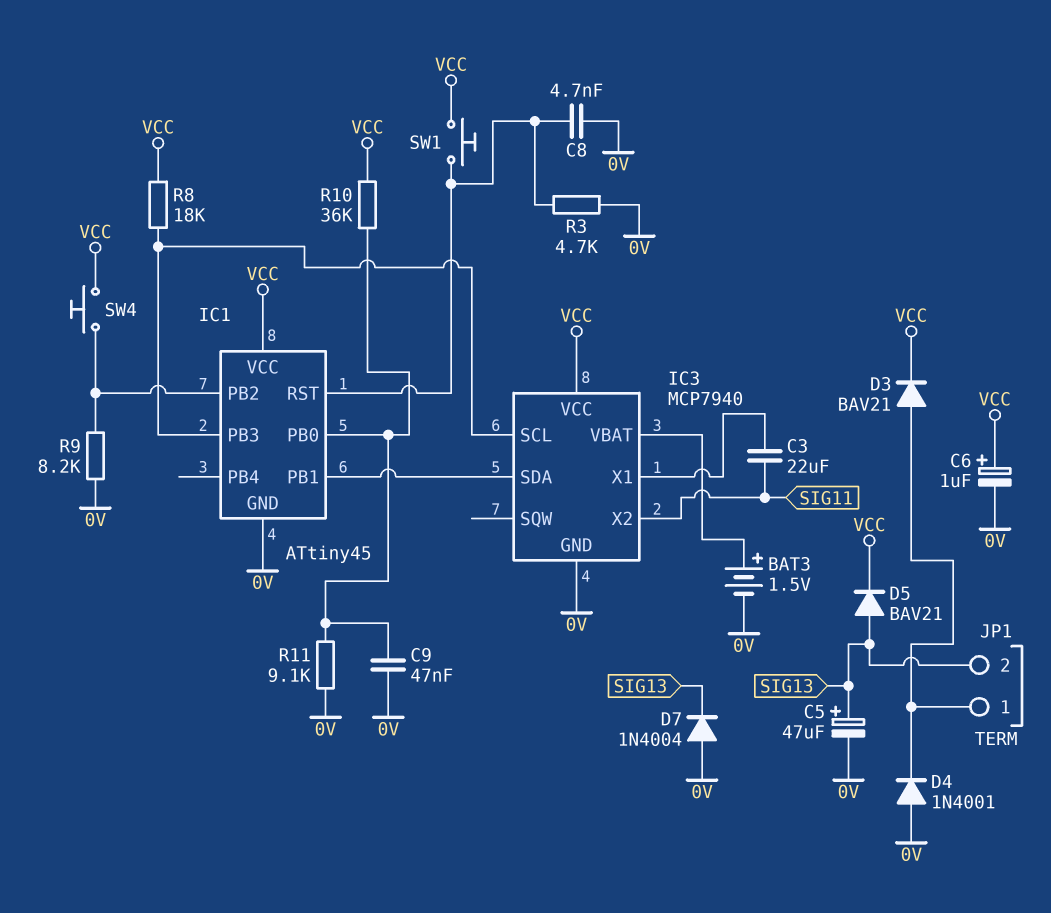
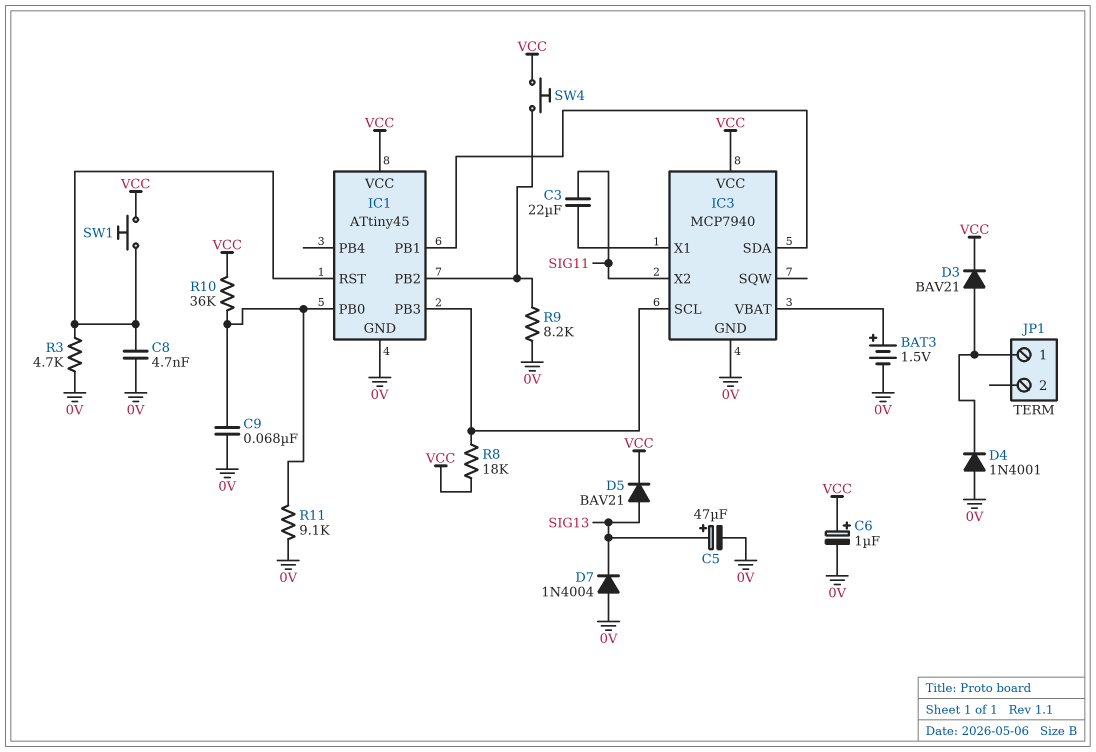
C9: 47nF (0V, IC1/PB0) -> 68nF (0V, IC1/PB0)
JP1 pin 2: SIG13 -> none

